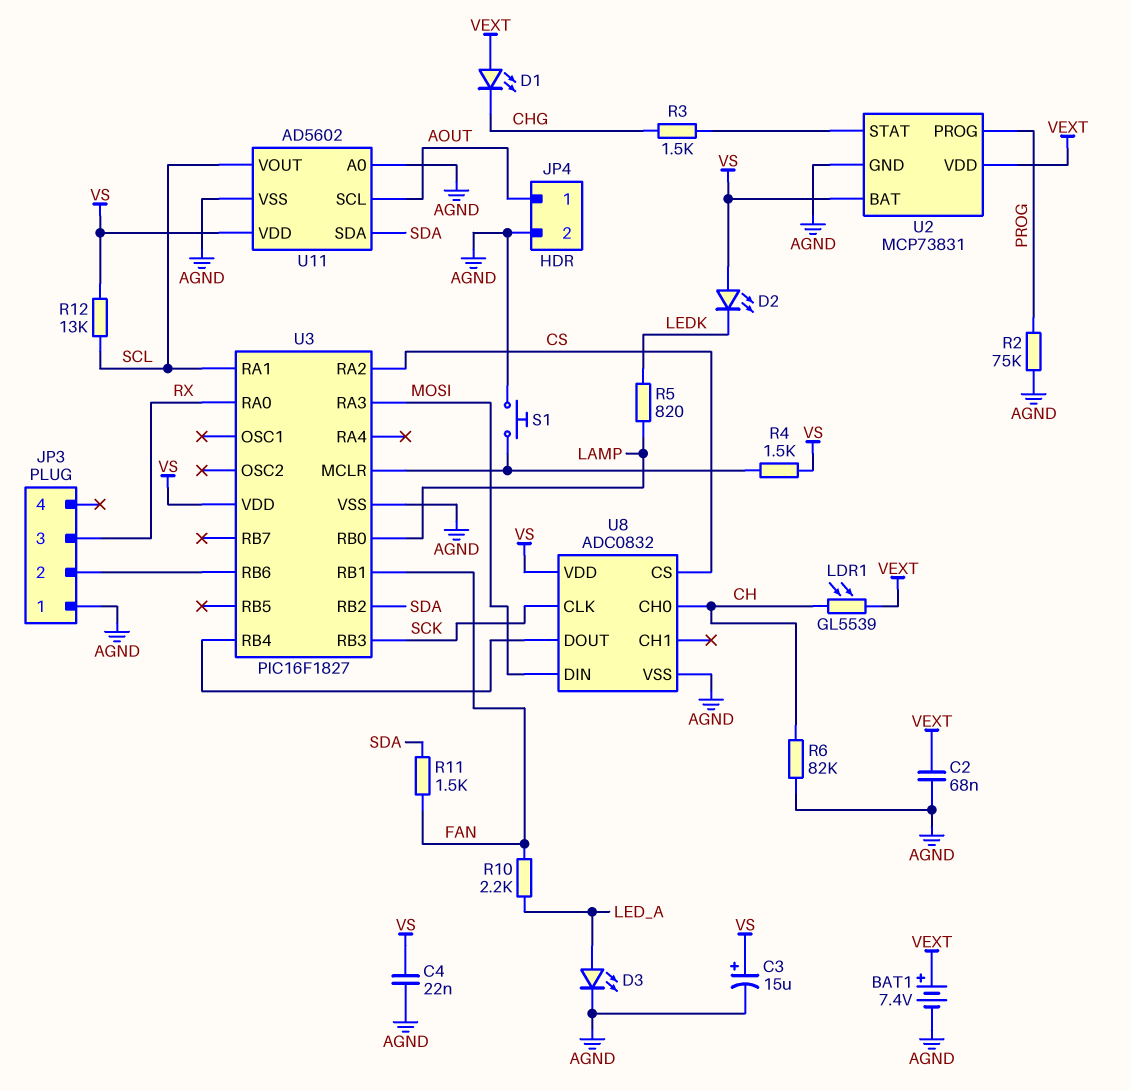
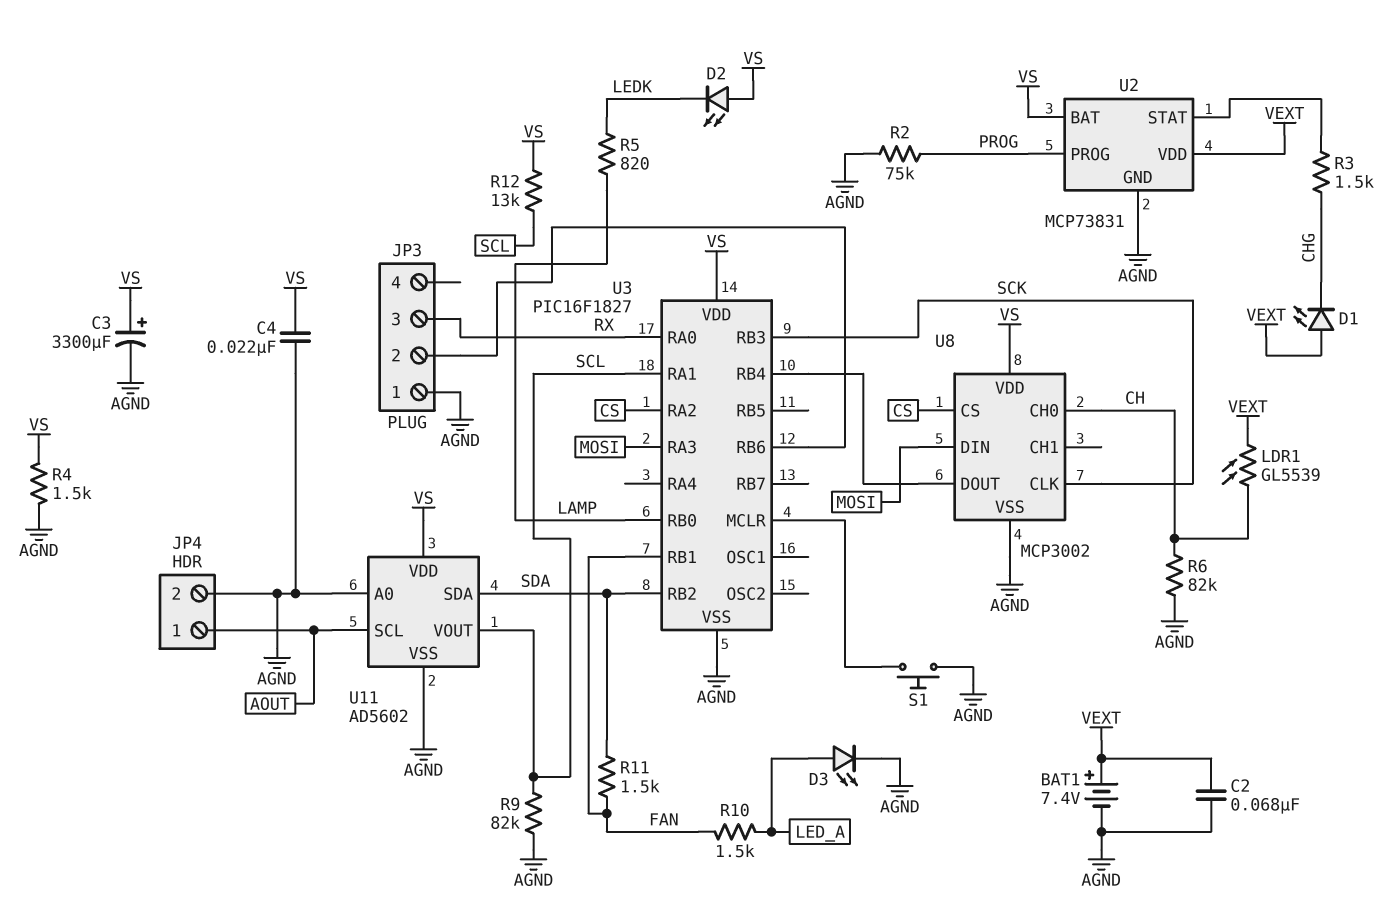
C3: 15uF (plus VS, minus AGND) -> 3300uF (plus VS, minus AGND)
R4: 1.5k (U3/MCLR, VS) -> 1.5k (AGND, VS)
R9: none -> 82k (AGND, SCL)
R10: 2.2k (FAN, LED_A) -> 1.5k (FAN, LED_A)
U8: ADC0832 -> MCP3002

